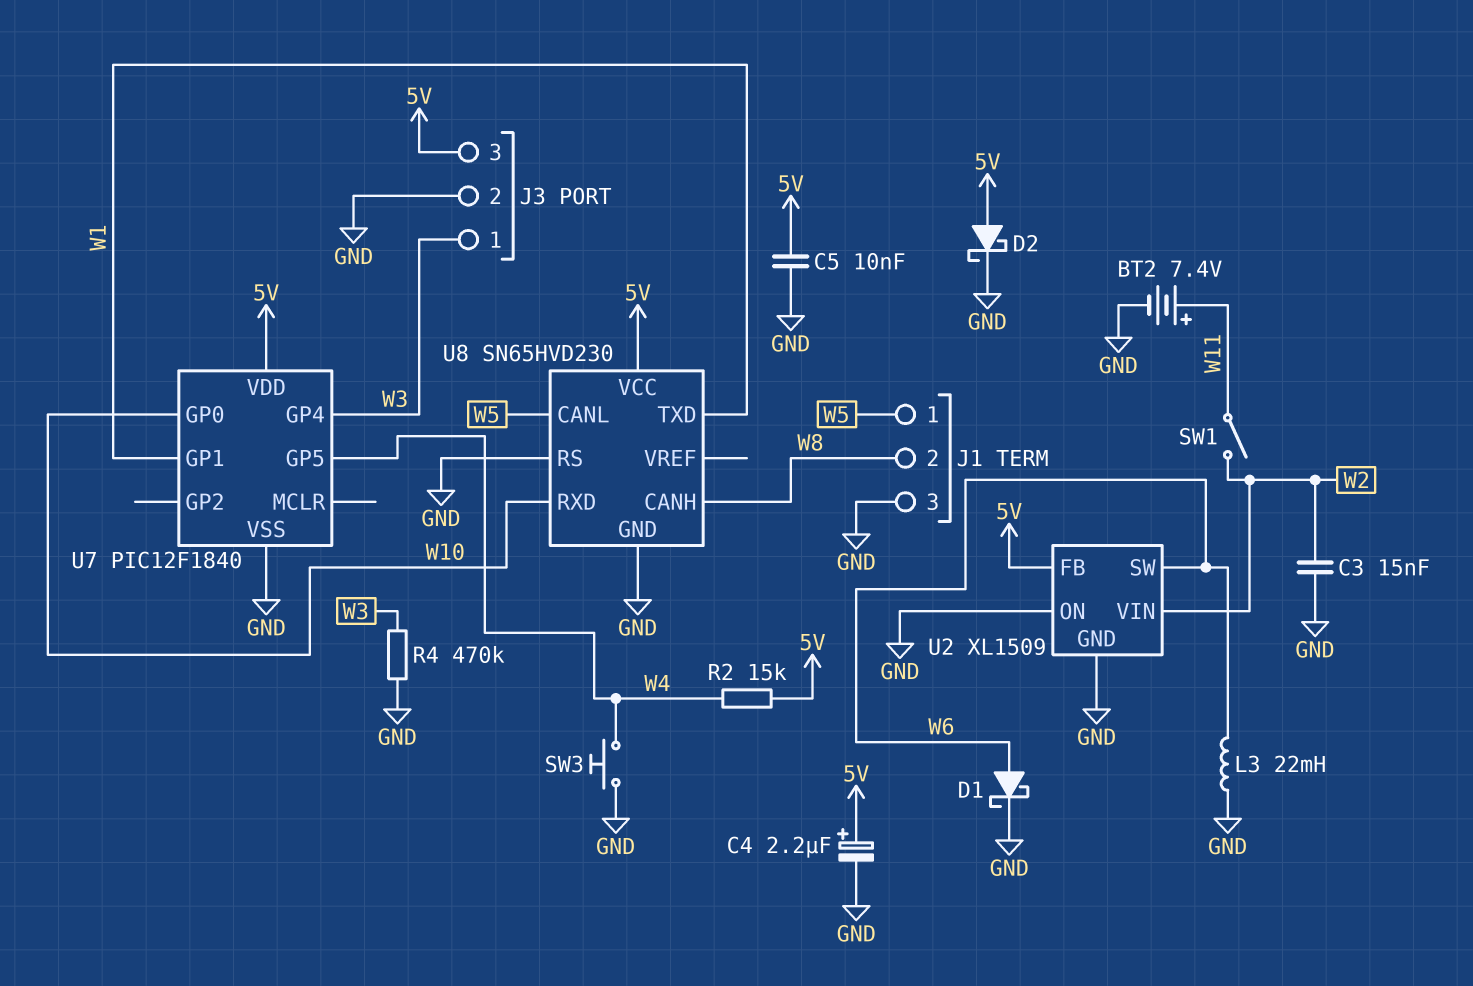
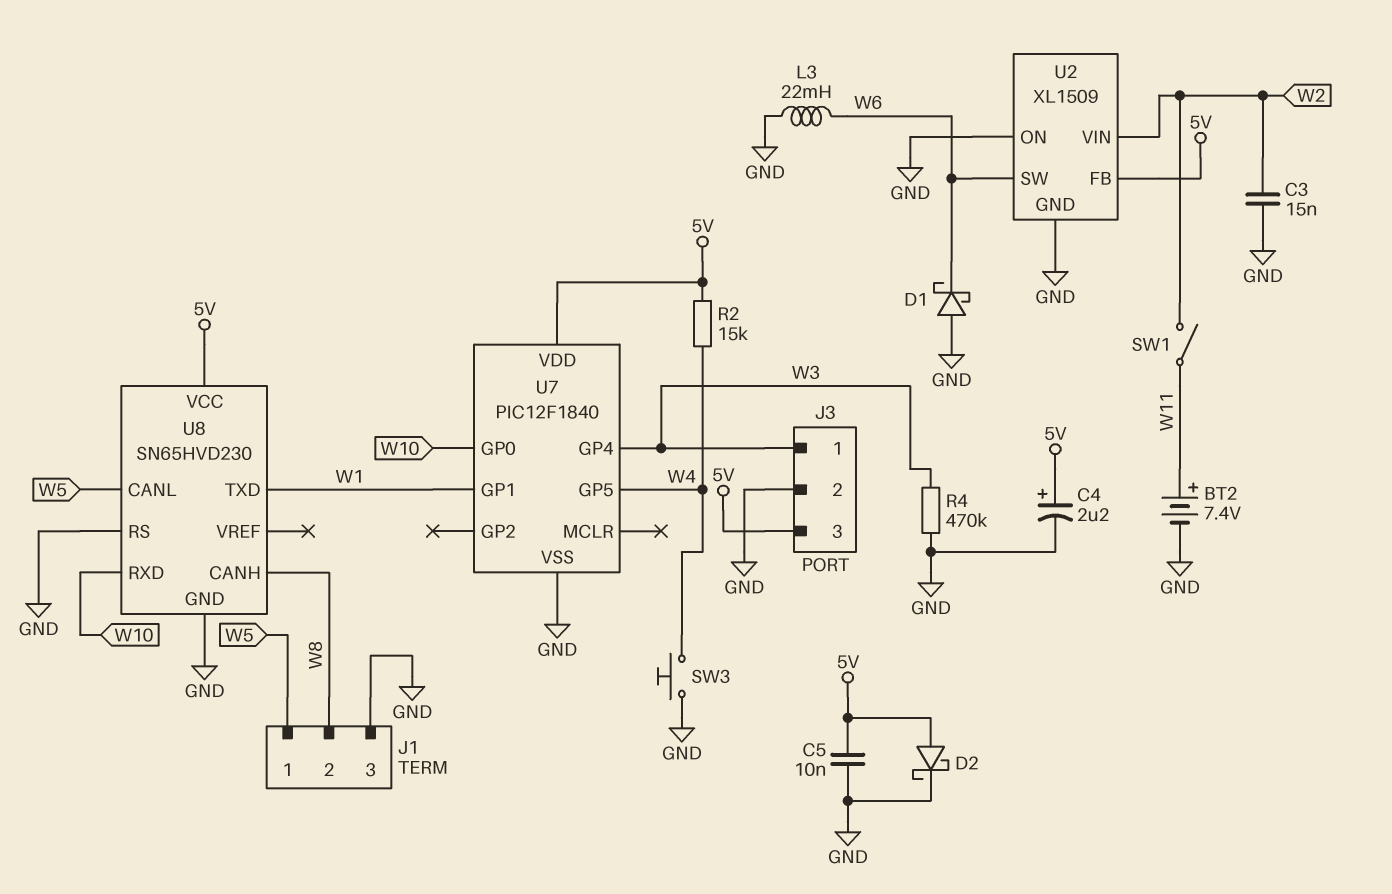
D1: schottky (A W6, K GND) -> schottky (A GND, K W6)

